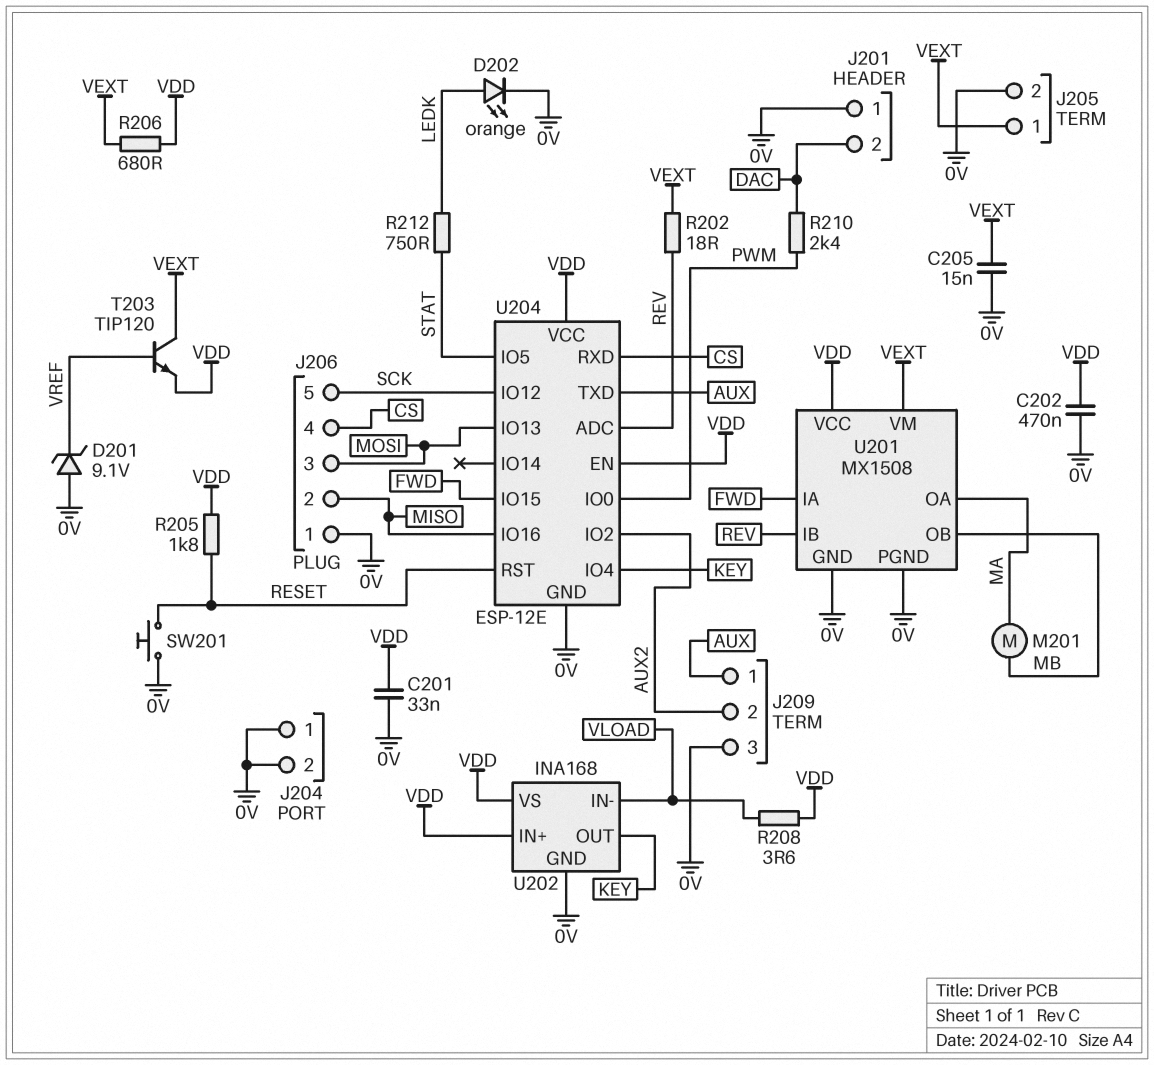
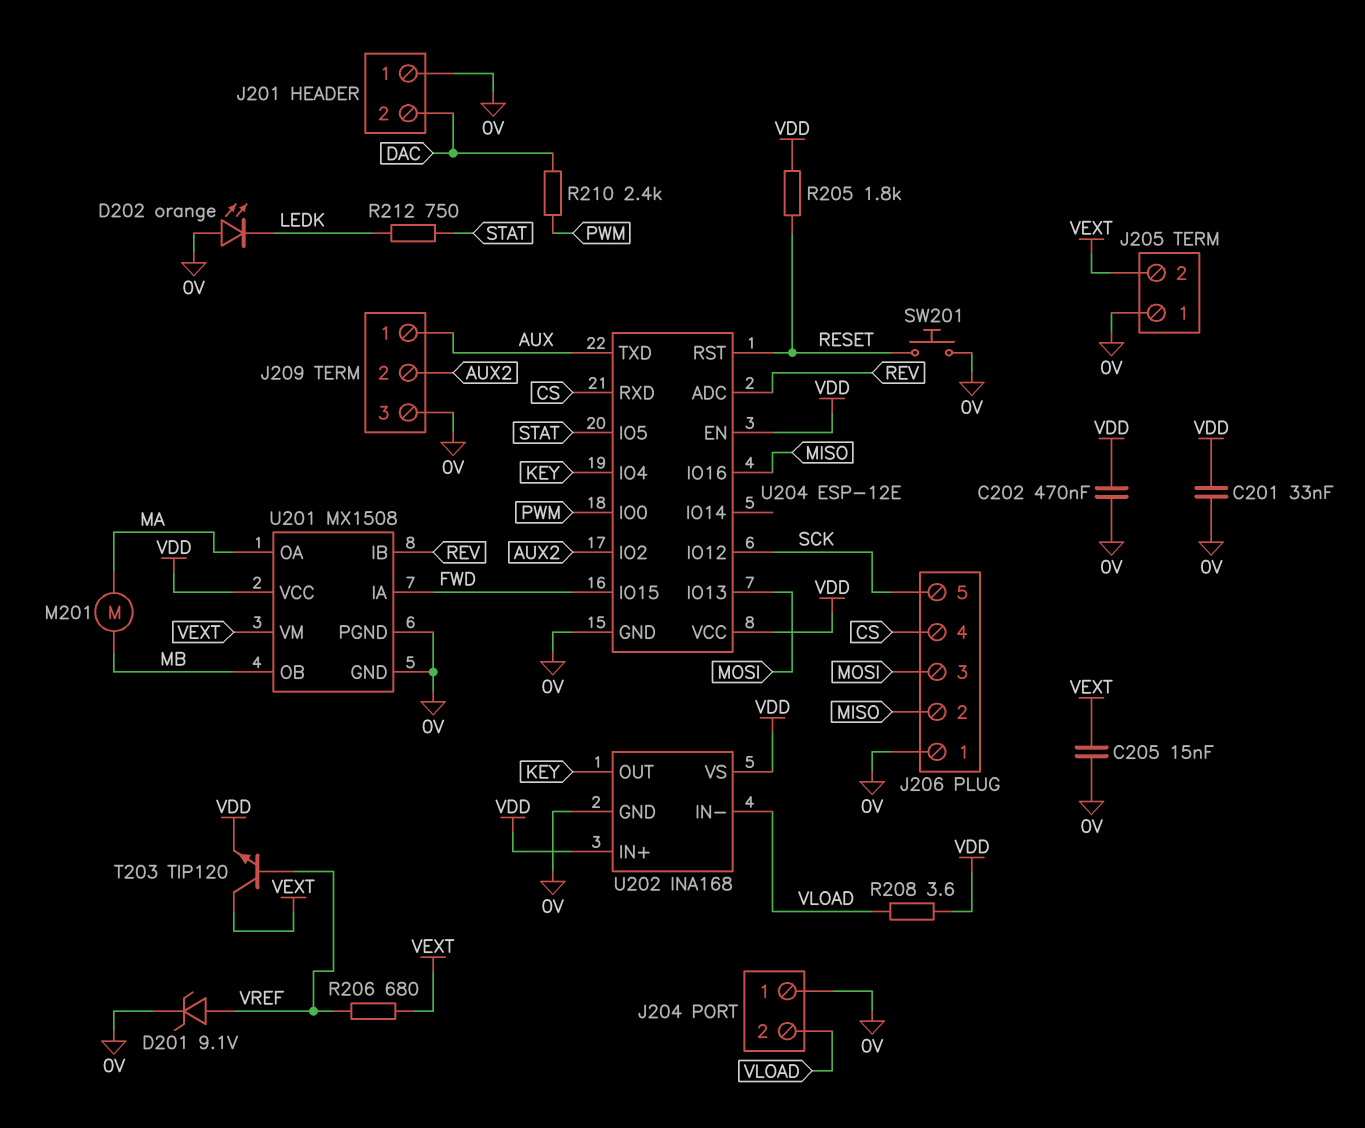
D201: zener 9.1V (A 0V, K VREF) -> zener 9.1V (A VREF, K 0V)
D202: LED orange (A LEDK, K 0V) -> LED orange (A 0V, K LEDK)
J204 pin 2: 0V -> VLOAD
J205 pin 1: VEXT -> 0V
J205 pin 2: 0V -> VEXT
R202: 18 (REV, VEXT) -> none
R206: 680 (VDD, VEXT) -> 680 (VEXT, VREF)

